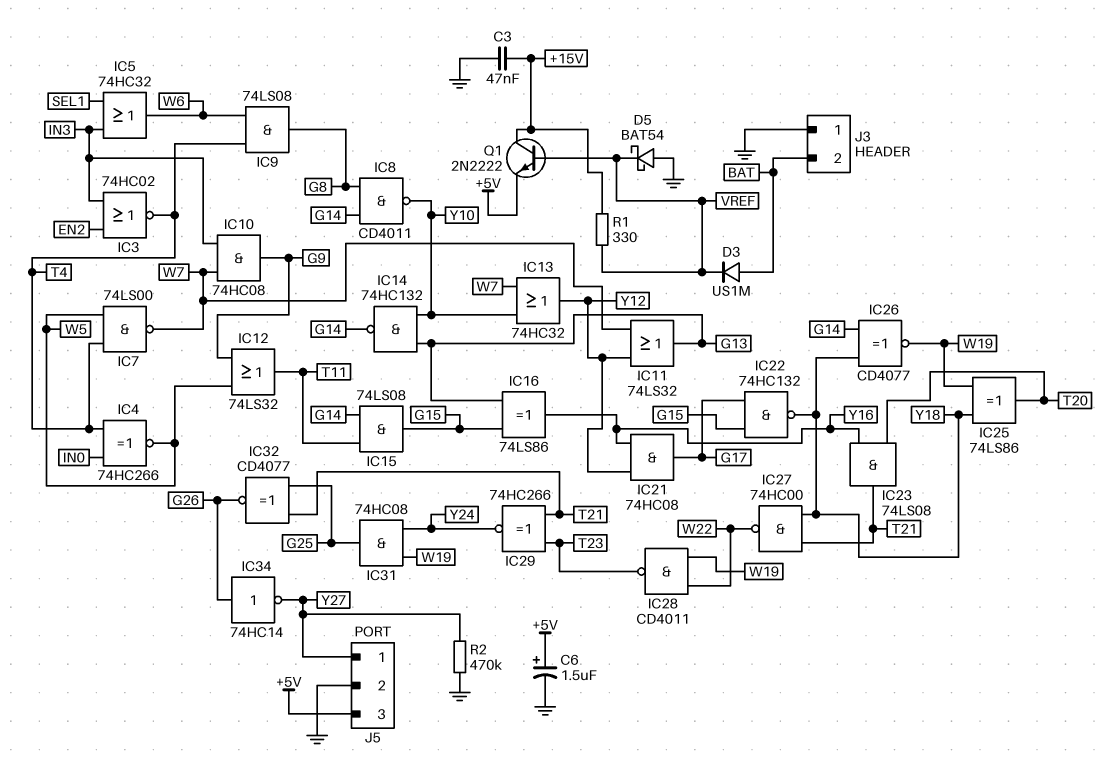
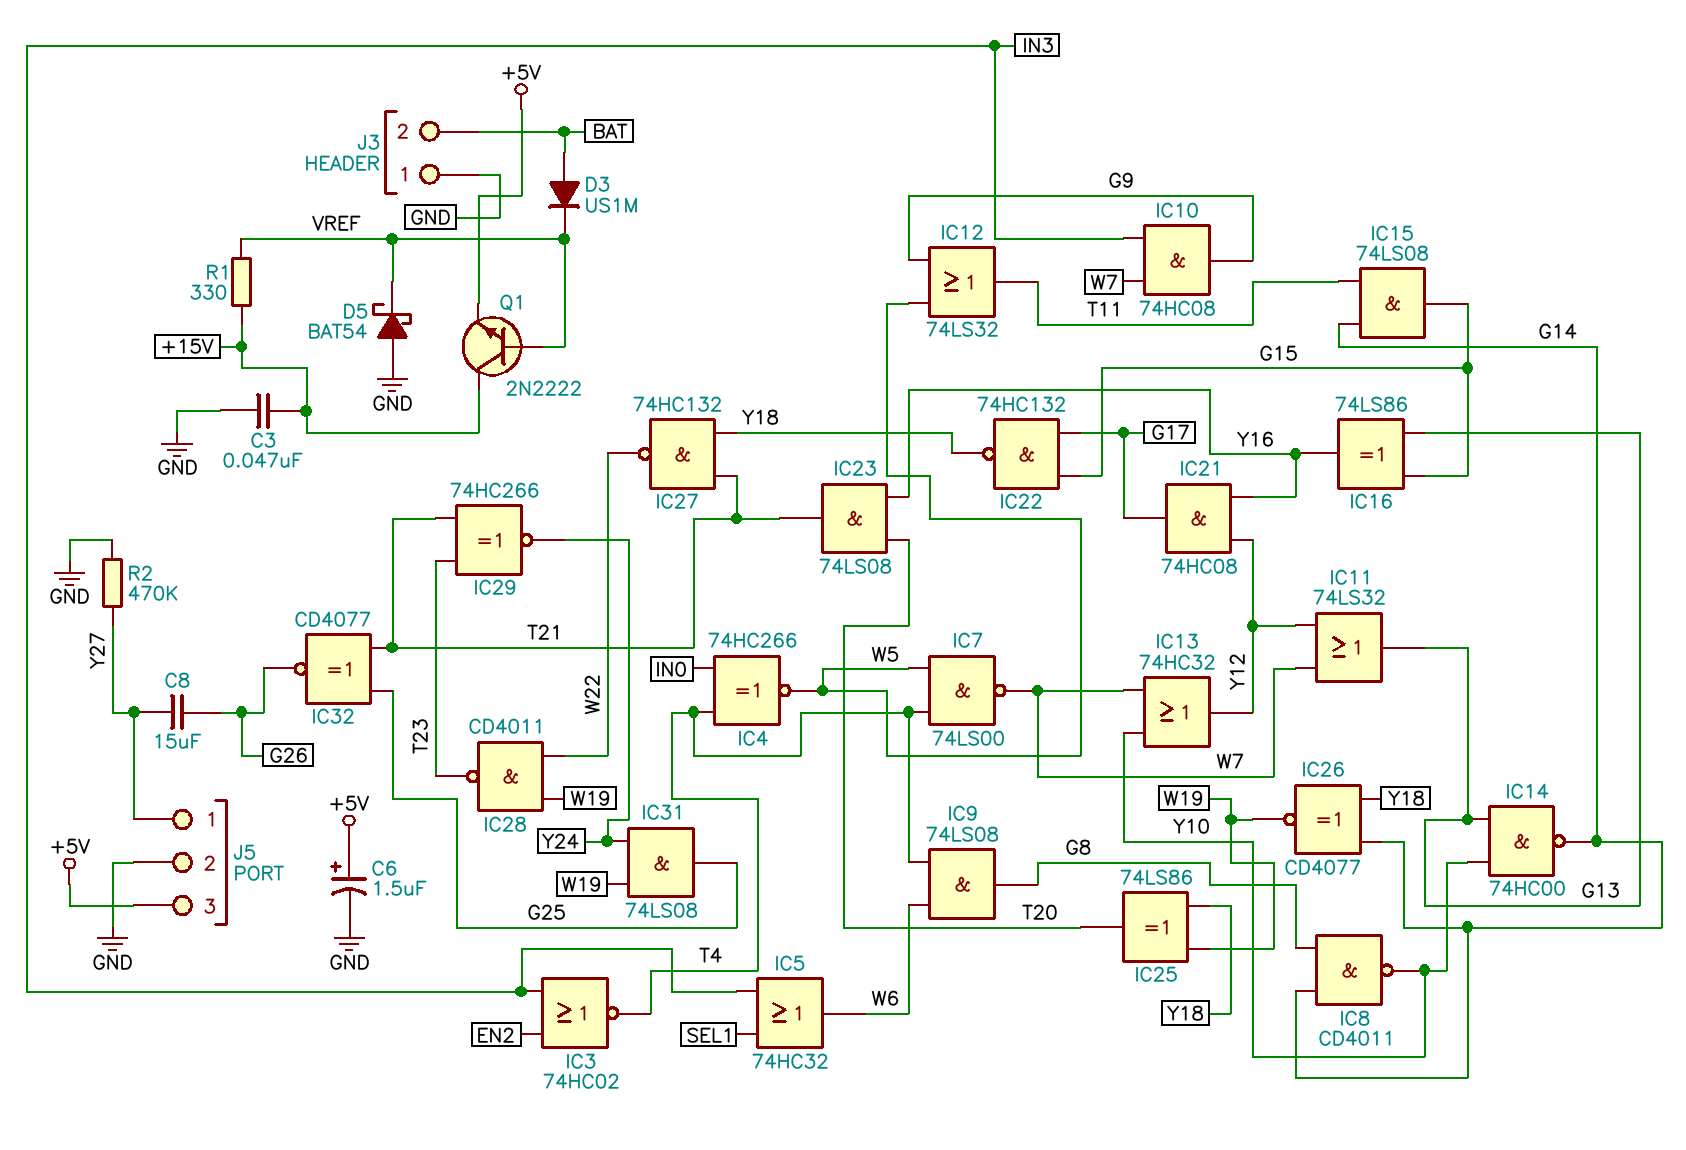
C8: none -> 15uF (G26, Y27)
IC14: NAND 74HC132 (in G13, in Y10, out G14) -> NAND 74HC00 (in G13, in Y10, out G14)
IC27: NAND 74HC00 (in T21, in Y18, out W22) -> NAND 74HC132 (in T21, in Y18, out W22)
IC31: AND 74HC08 (in W19, in Y24, out G25) -> AND 74LS08 (in W19, in Y24, out G25)
IC34: NOT 74HC14 (in G26, out Y27) -> none

